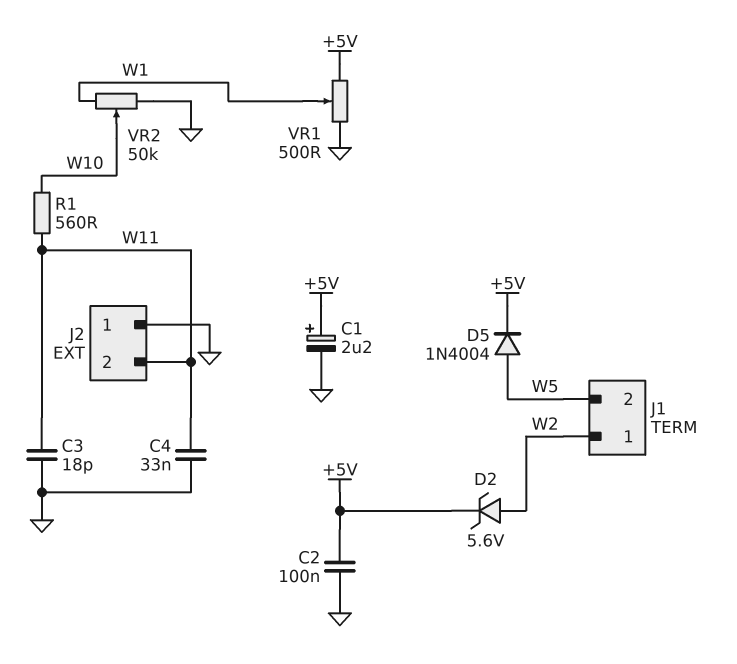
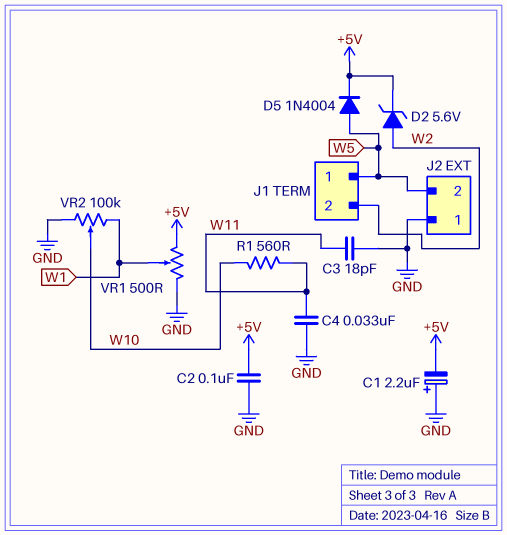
C1: 2.2uF (plus +5V, minus GND) -> 2.2uF (plus GND, minus +5V)
J1 pin 1: W2 -> W5
J1 pin 2: W5 -> W2
J2 pin 2: W11 -> W5
VR2: 50k (GND, W1, wiper W10) -> 100k (GND, W1, wiper W10)

